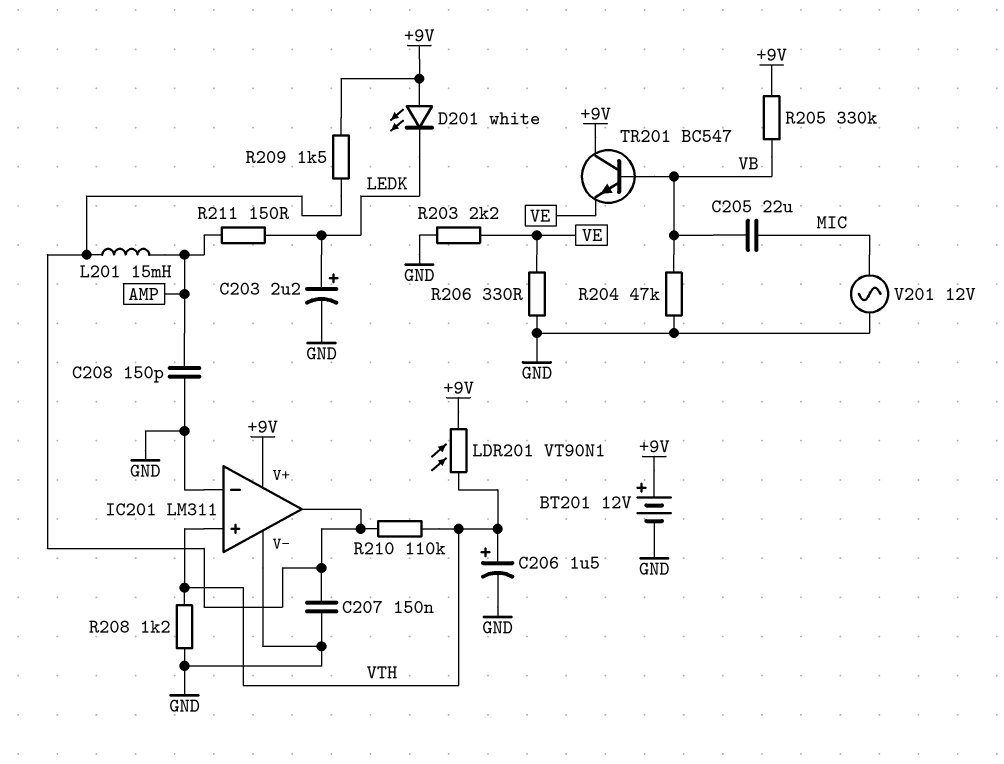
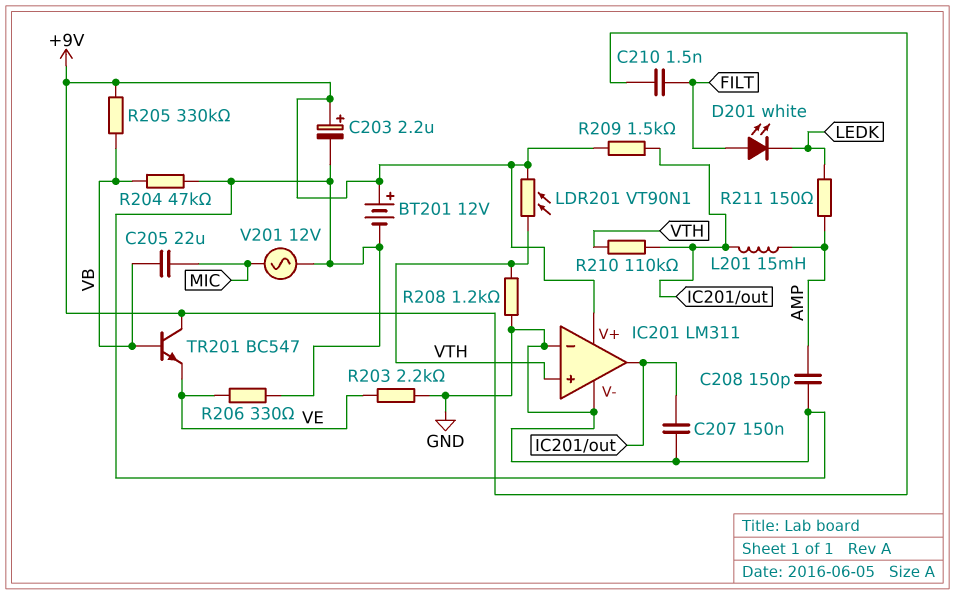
C203: 2.2uF (plus LEDK, minus GND) -> 2.2uF (plus +9V, minus GND)
C206: 1.5uF (plus VTH, minus GND) -> none
C210: none -> 1.5nF (+9V, FILT)
D201: LED white (A +9V, K LEDK) -> LED white (A FILT, K LEDK)

